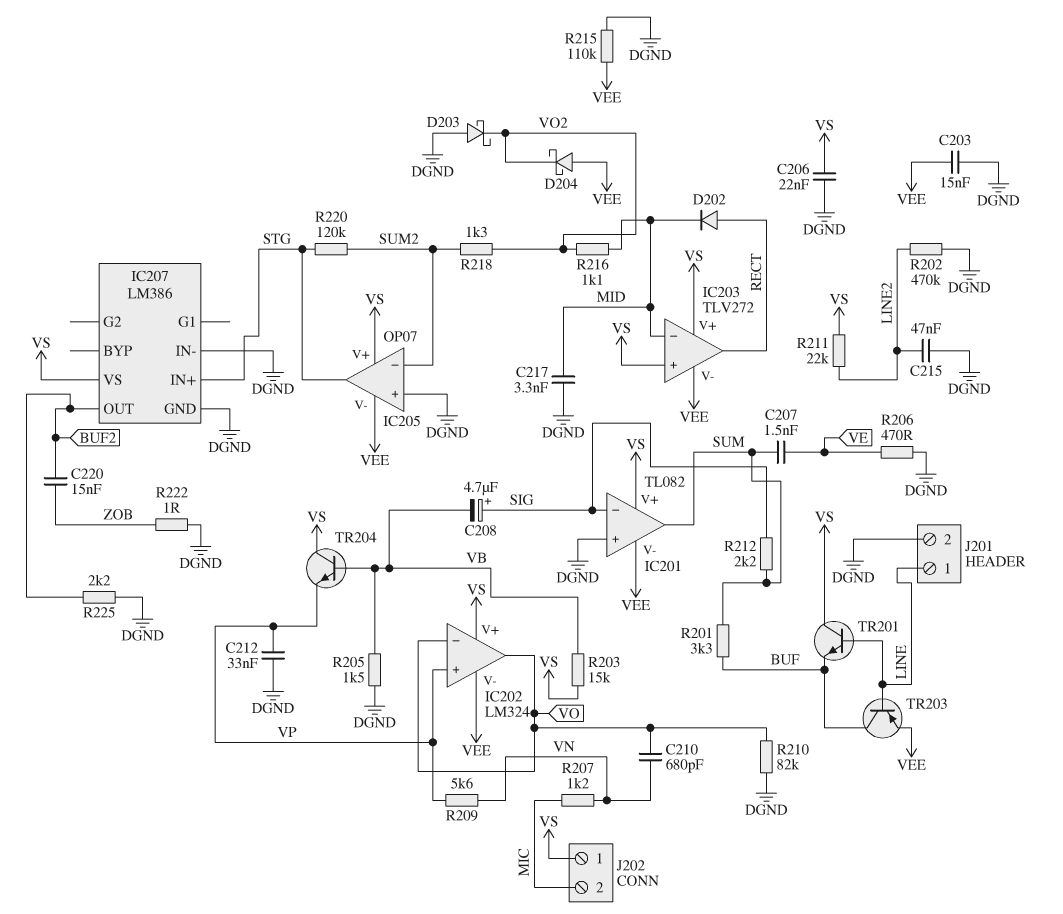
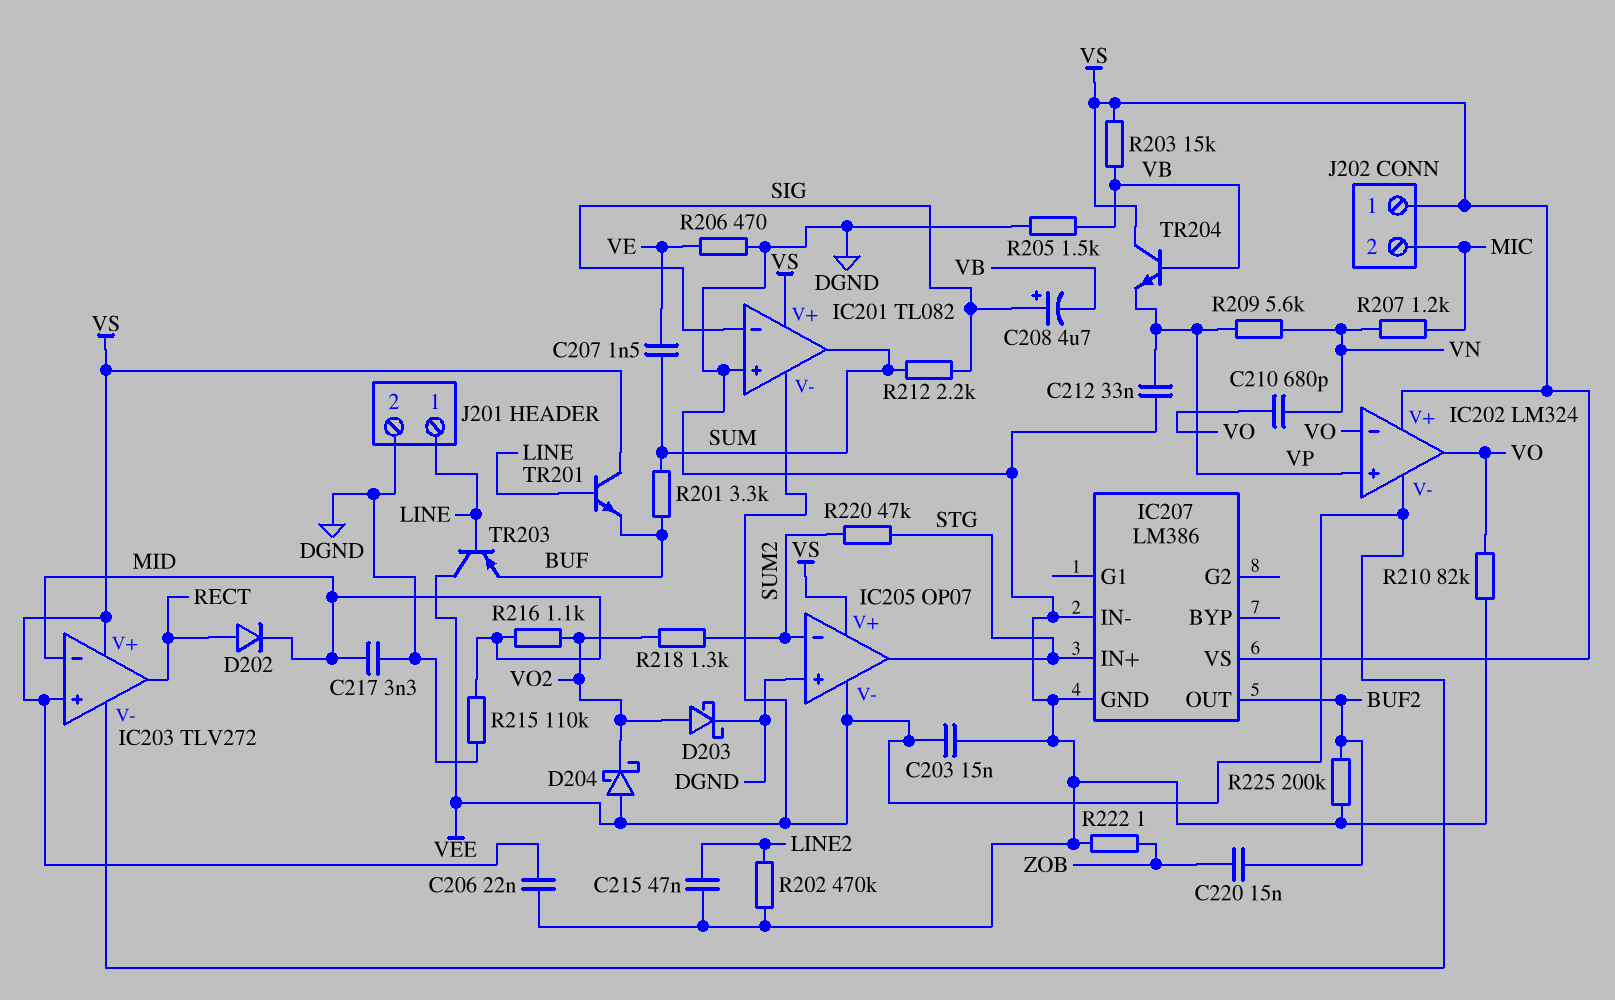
D203: schottky (A DGND, K VO2) -> schottky (A VO2, K DGND)
R211: 22k (LINE2, VS) -> none
R215: 110k (DGND, VEE) -> 110k (DGND, MID)
R220: 120k (STG, SUM2) -> 47k (STG, SUM2)
R225: 2.2k (BUF2, DGND) -> 200k (BUF2, DGND)
TR203: PNP (B LINE, C BUF, E VEE) -> PNP (B LINE, C VEE, E BUF)

